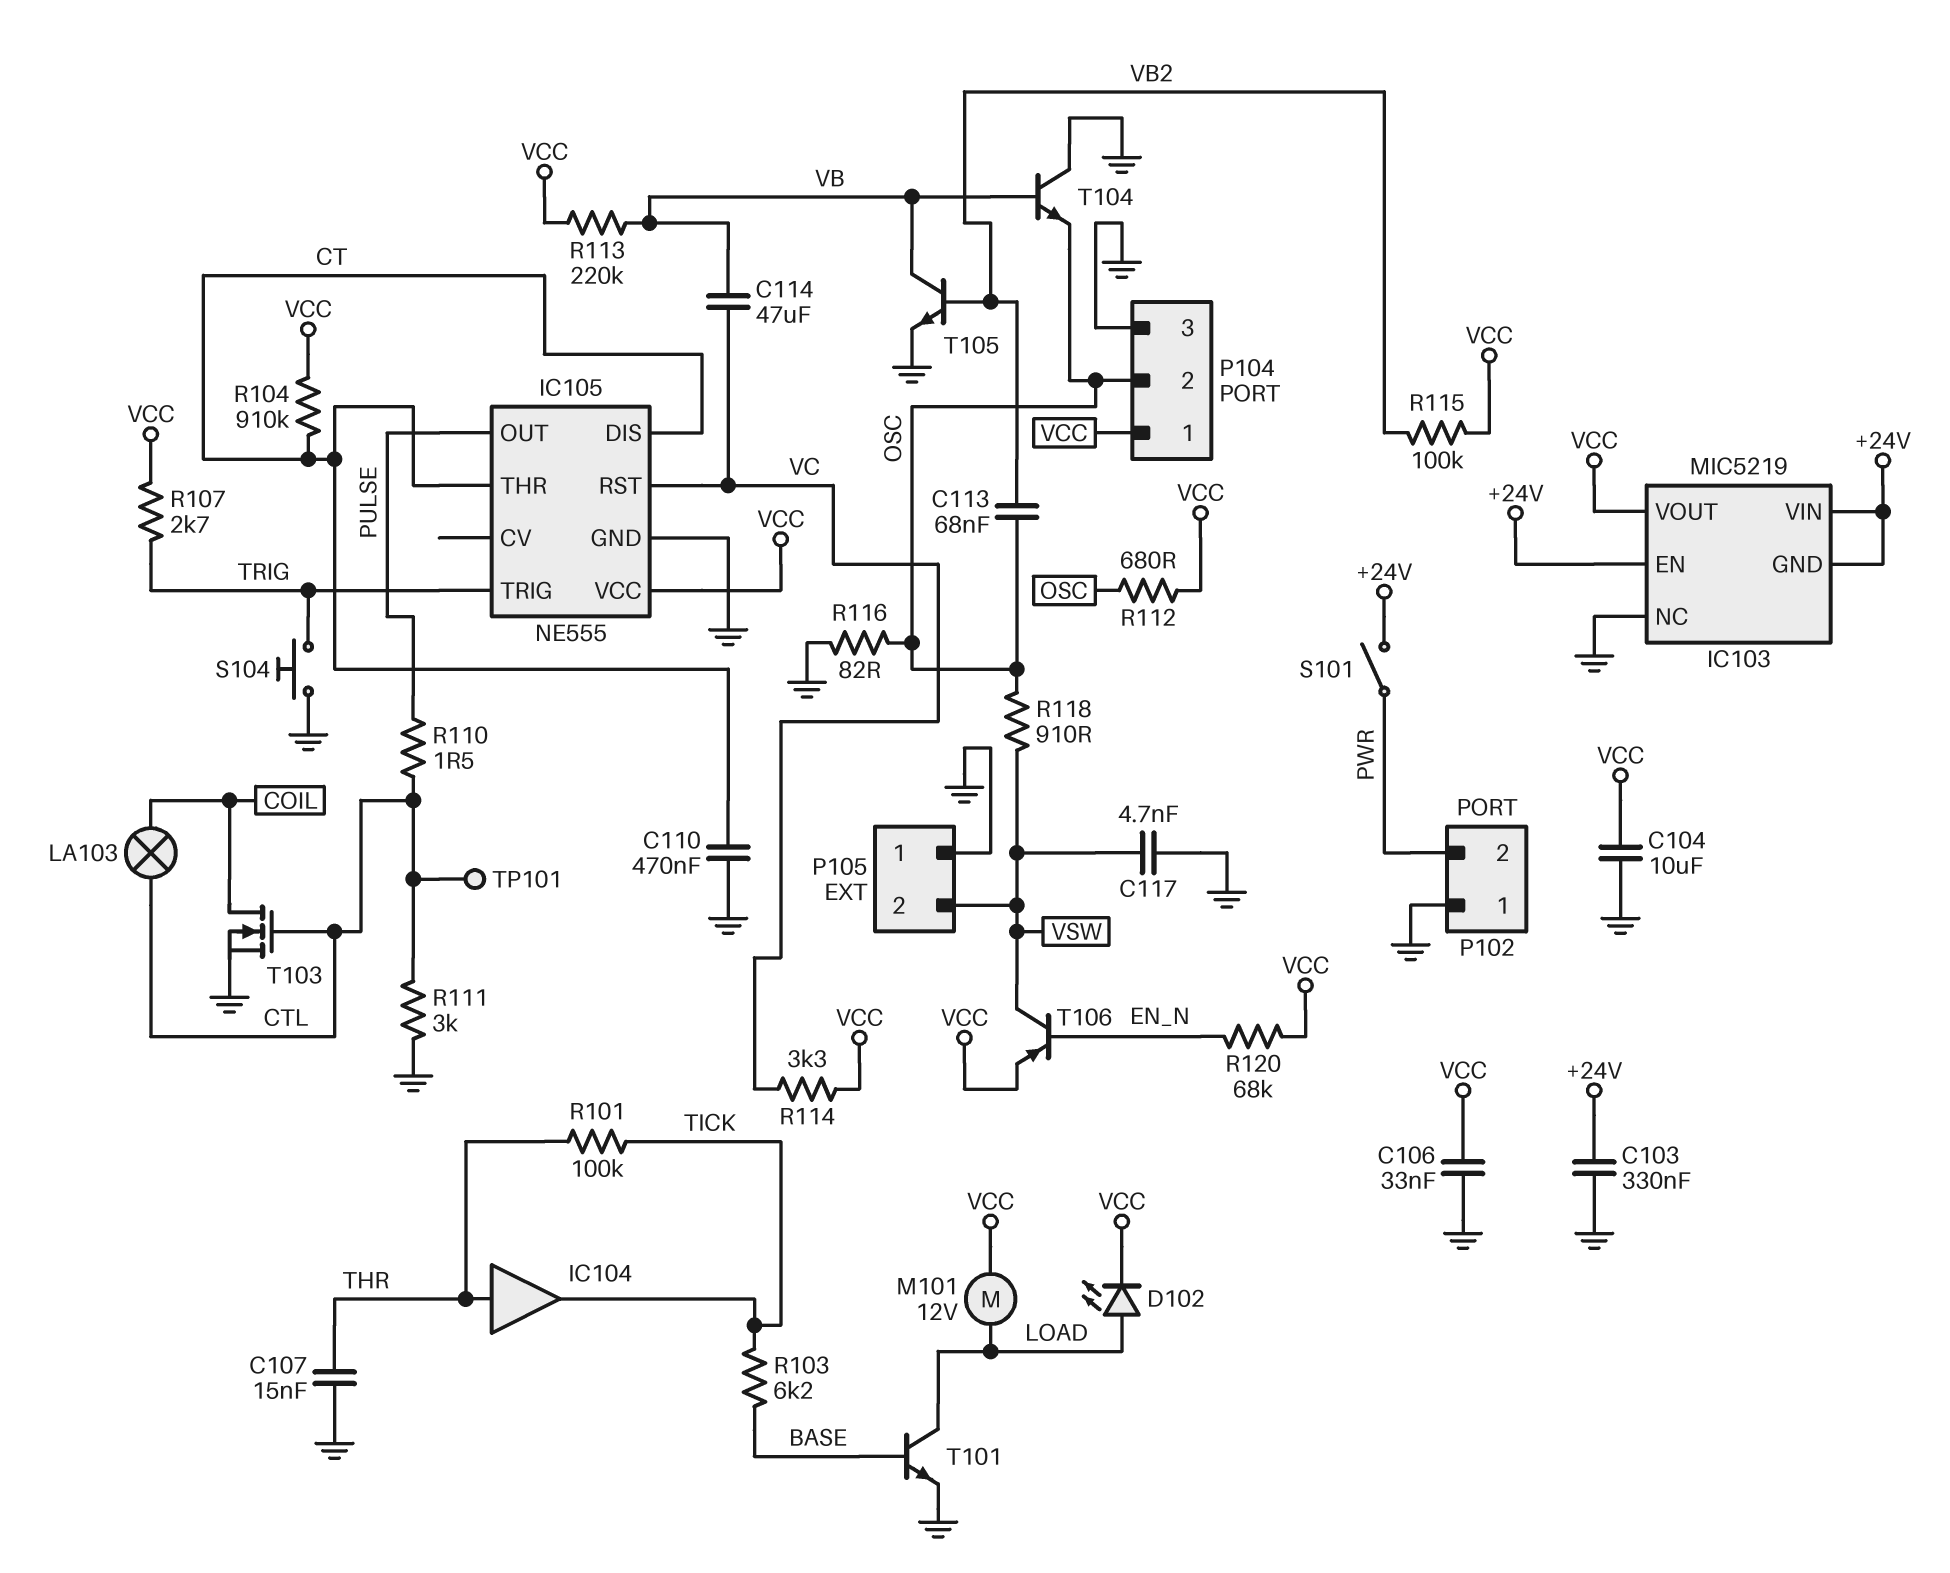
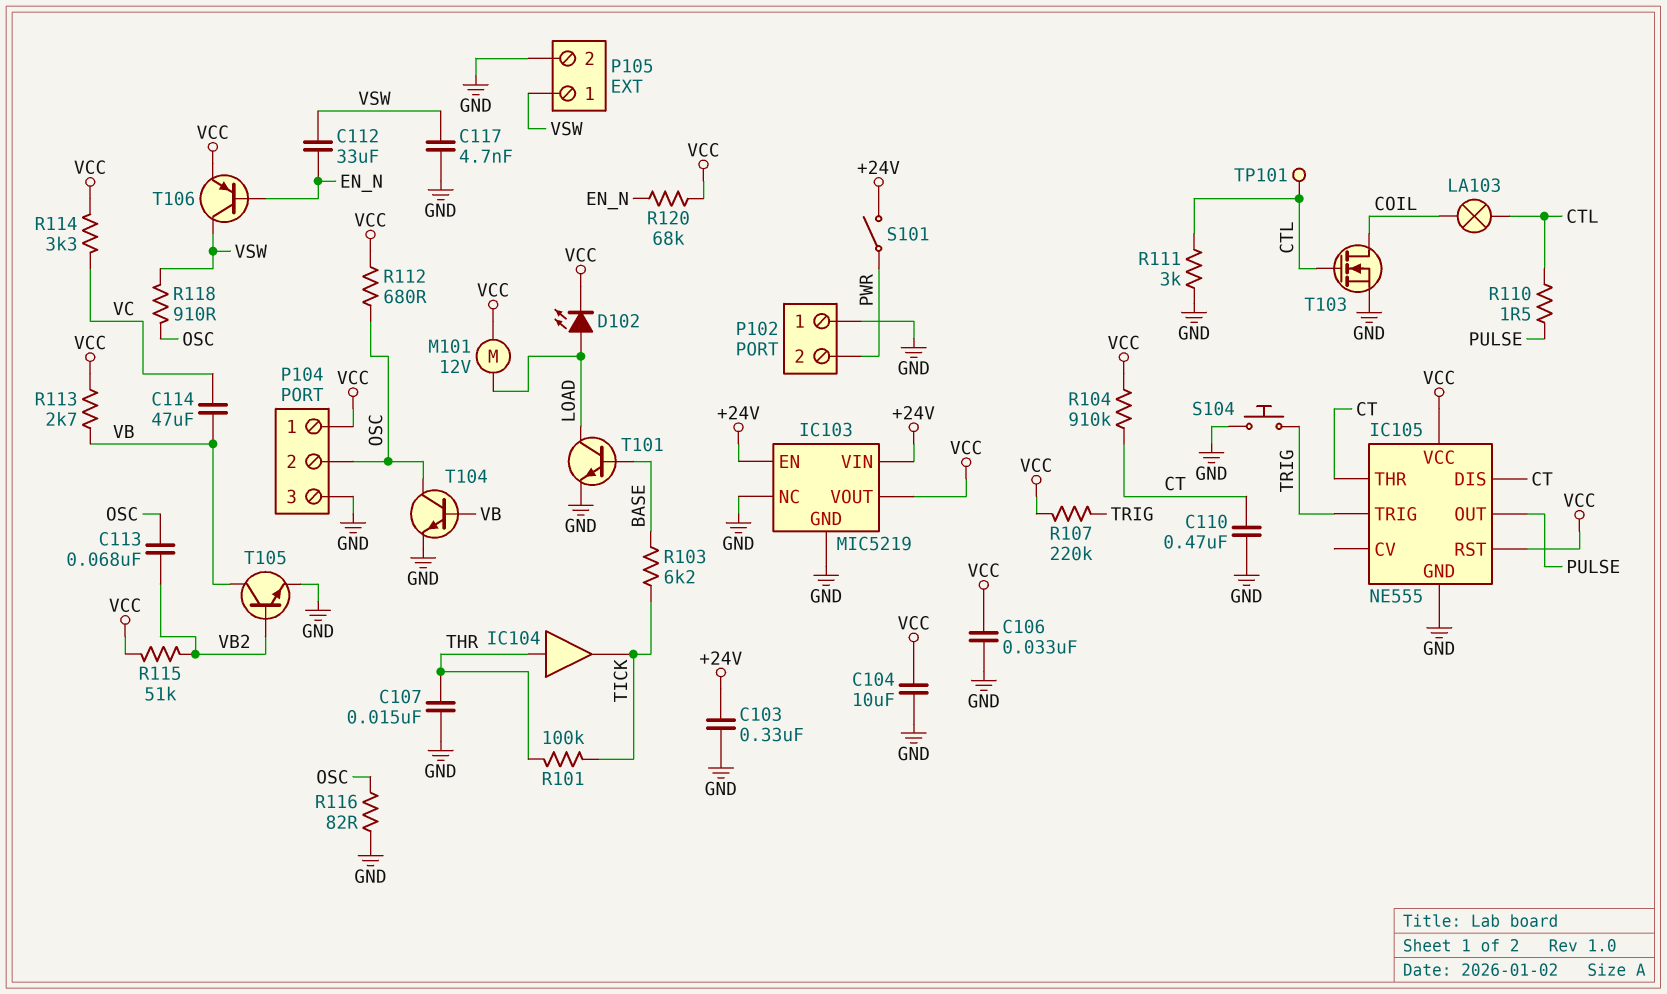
C112: none -> 33uF (EN_N, VSW)
IC103 pin GND: +24V -> GND
IC105 pin RST: VC -> VCC
P105 pin 1: GND -> VSW
P105 pin 2: VSW -> GND
R107: 2.7k (TRIG, VCC) -> 220k (TRIG, VCC)
R113: 220k (VB, VCC) -> 2.7k (VB, VCC)
R115: 100k (VB2, VCC) -> 51k (VB2, VCC)
T104: NPN (B VB, C GND, E OSC) -> NPN (B VB, C OSC, E GND)

